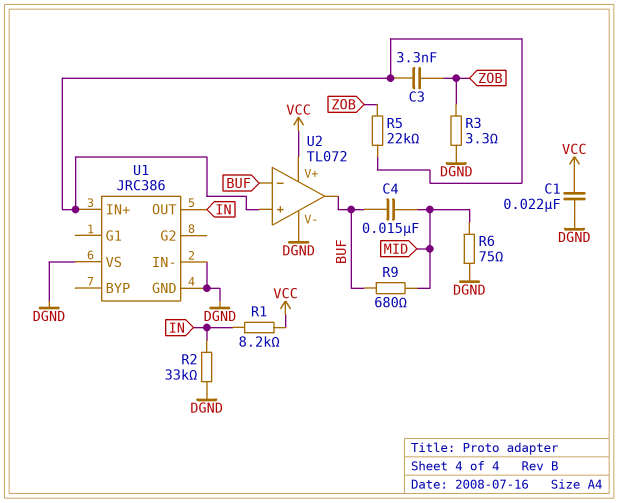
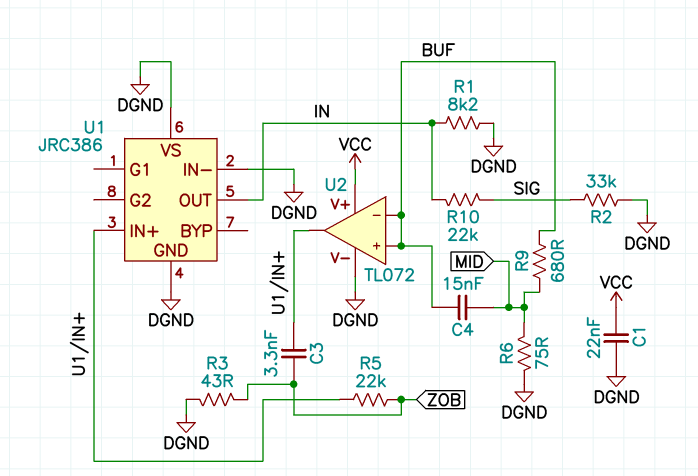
R1: 8.2k (IN, VCC) -> 8.2k (DGND, IN)
R2: 33k (DGND, IN) -> 33k (DGND, SIG)
R3: 3.3 (DGND, ZOB) -> 43 (DGND, ZOB)
R10: none -> 22k (IN, SIG)
U2 pin in+: U1/IN+ -> BUF
U2 pin out: BUF -> U1/IN+

